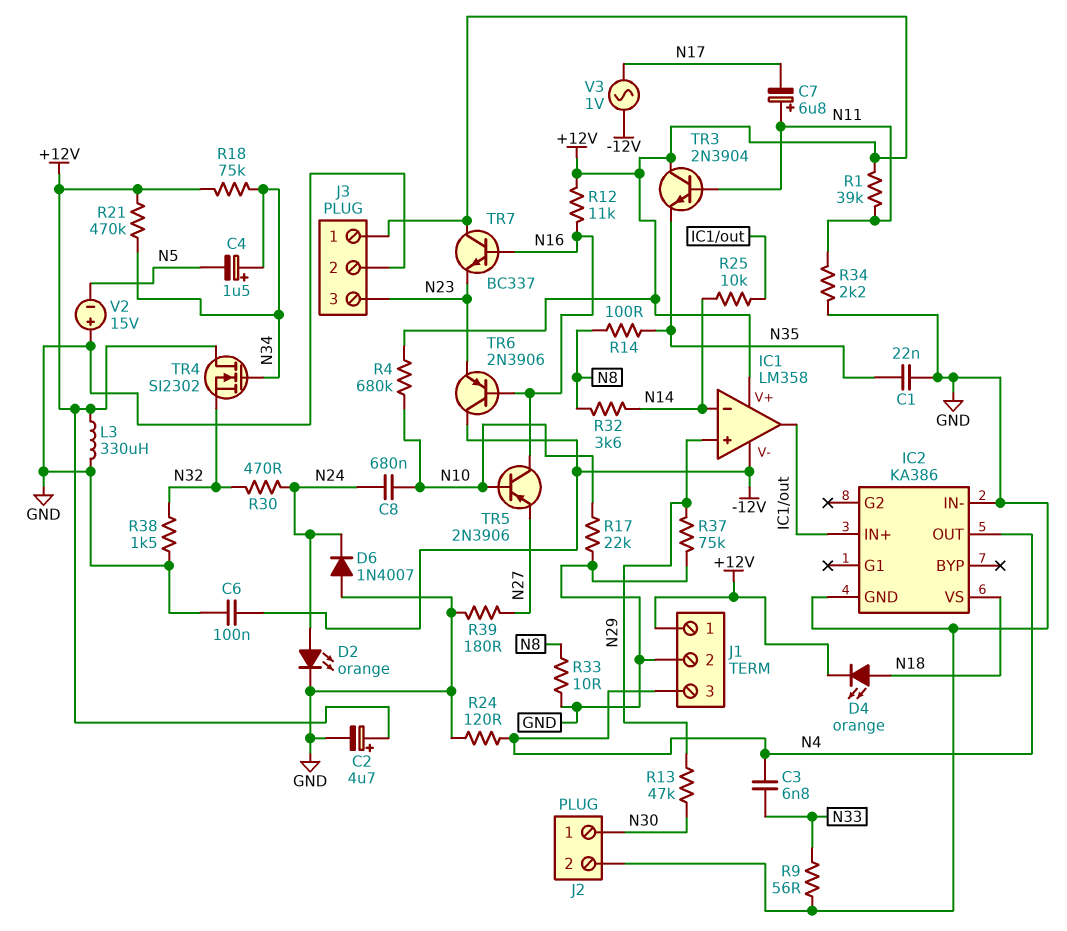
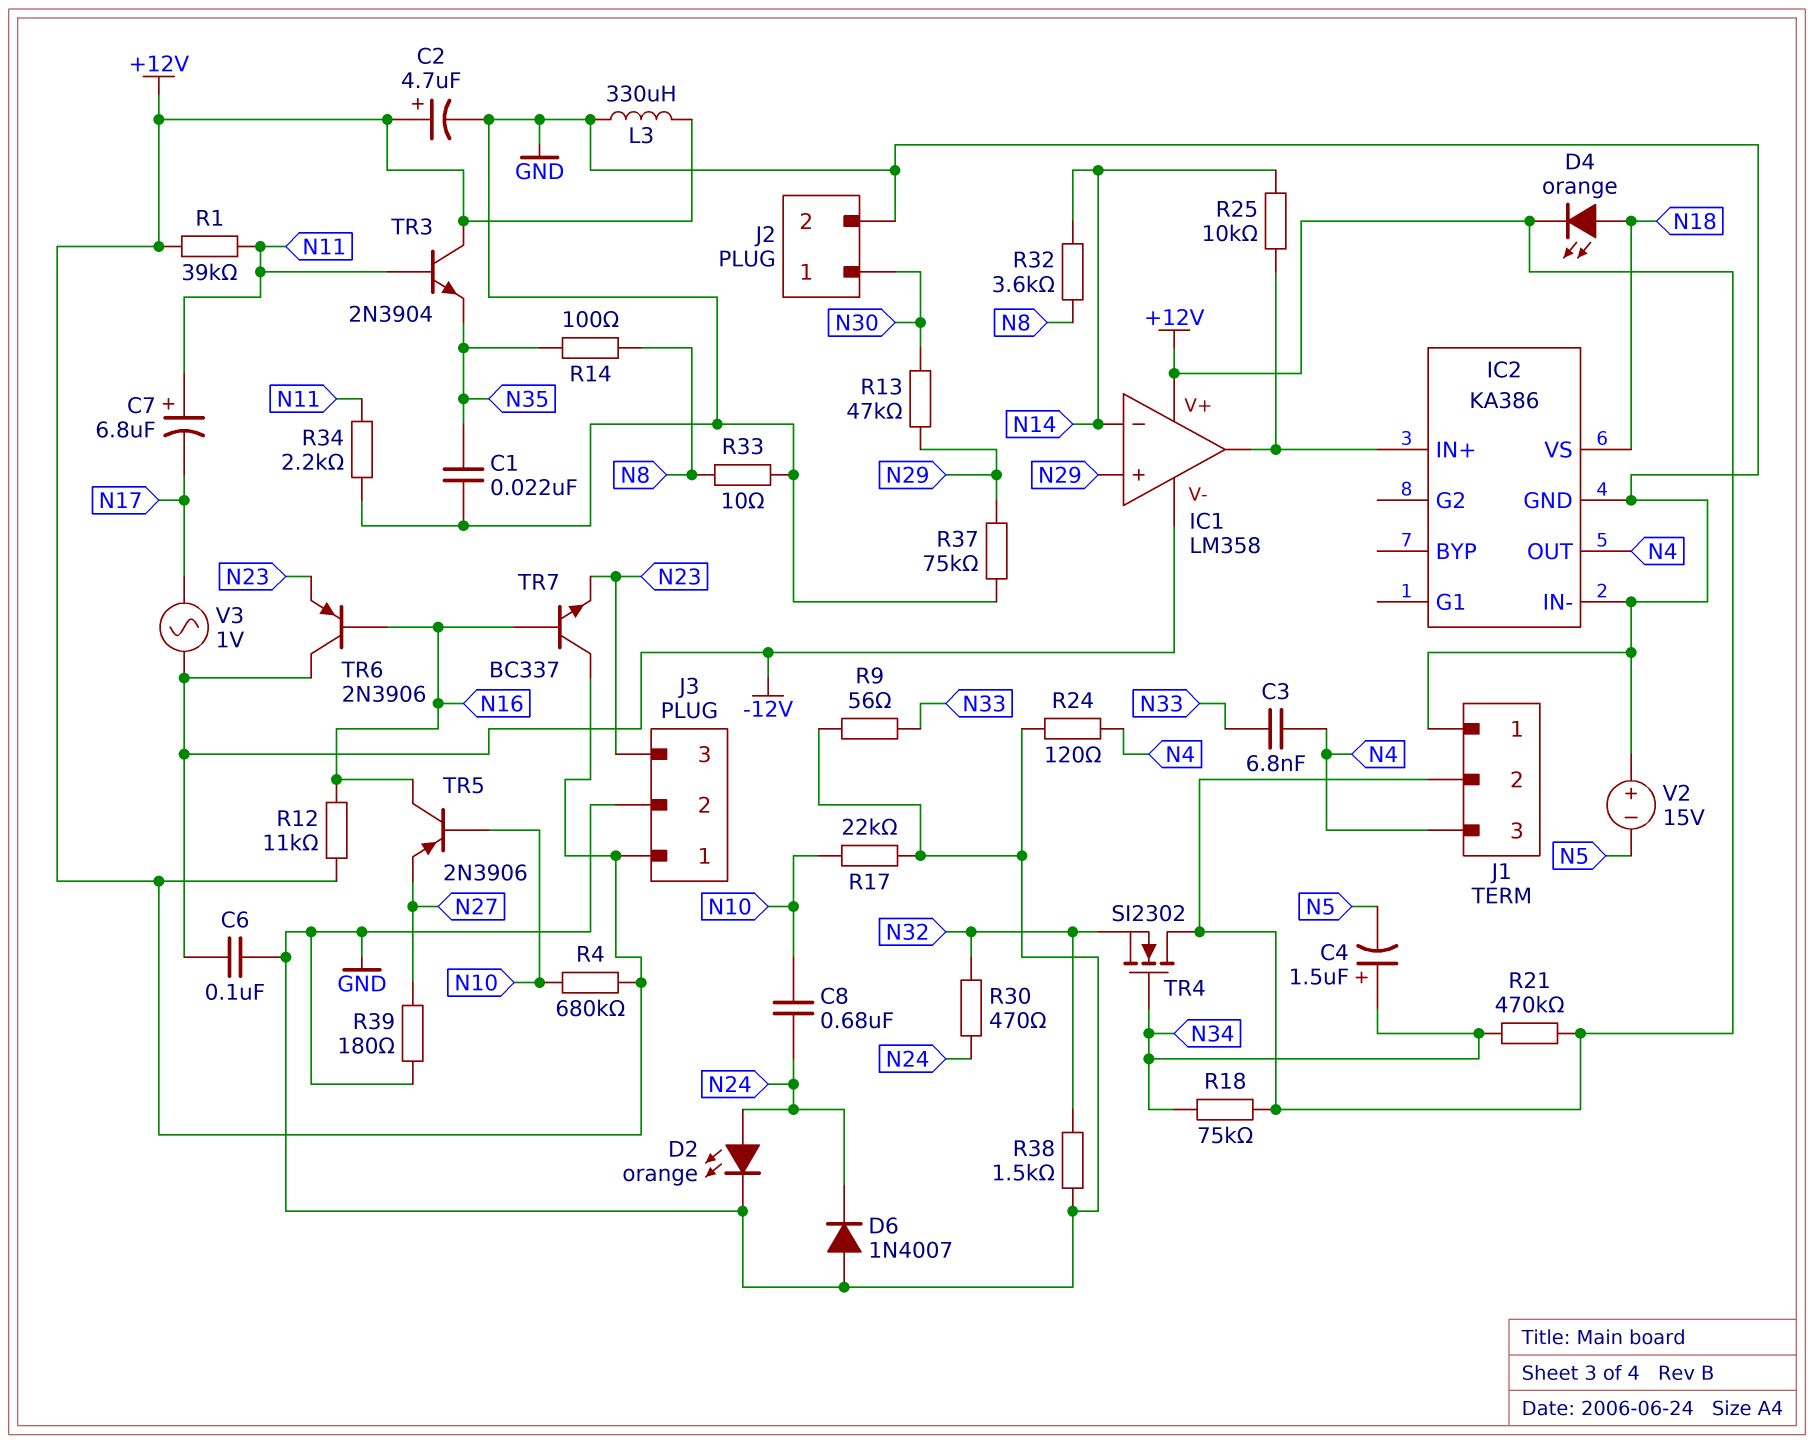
J1 pin 1: +12V -> GND
J1 pin 2: GND -> +12V

